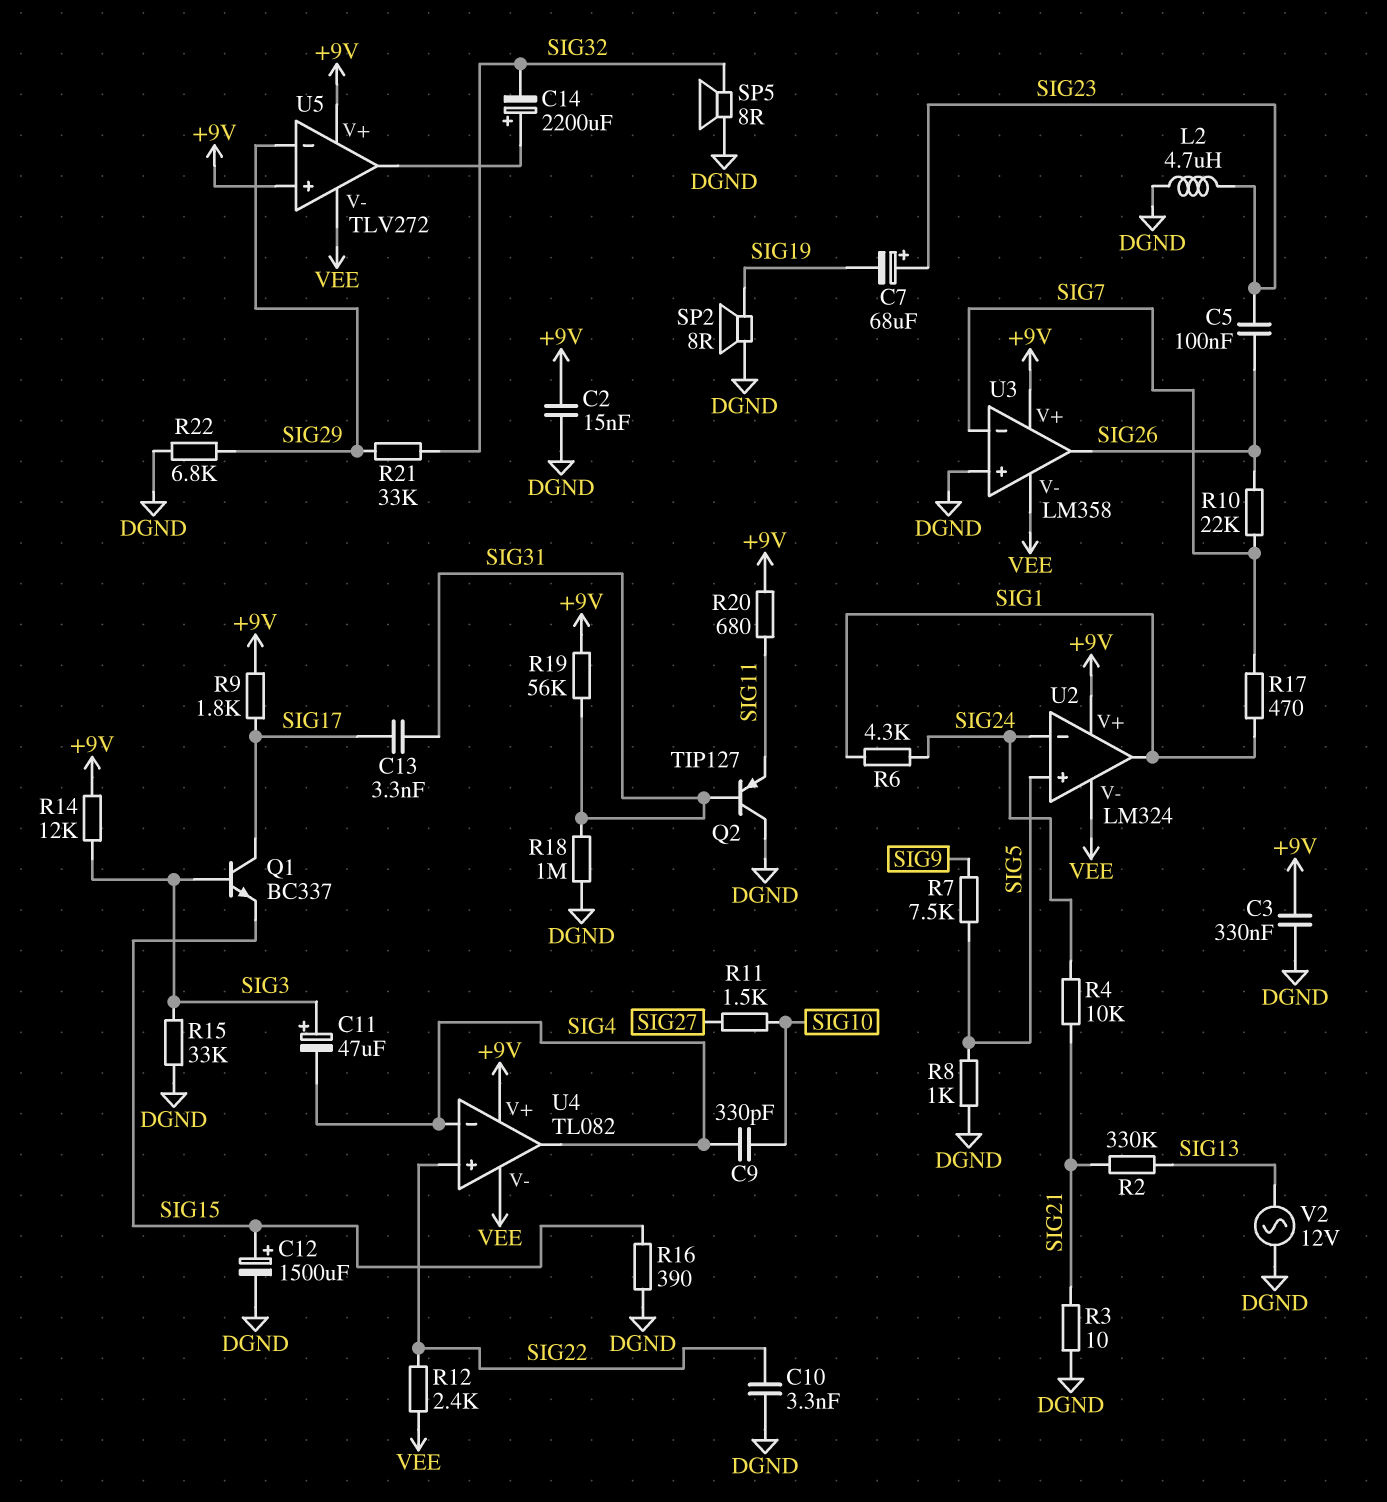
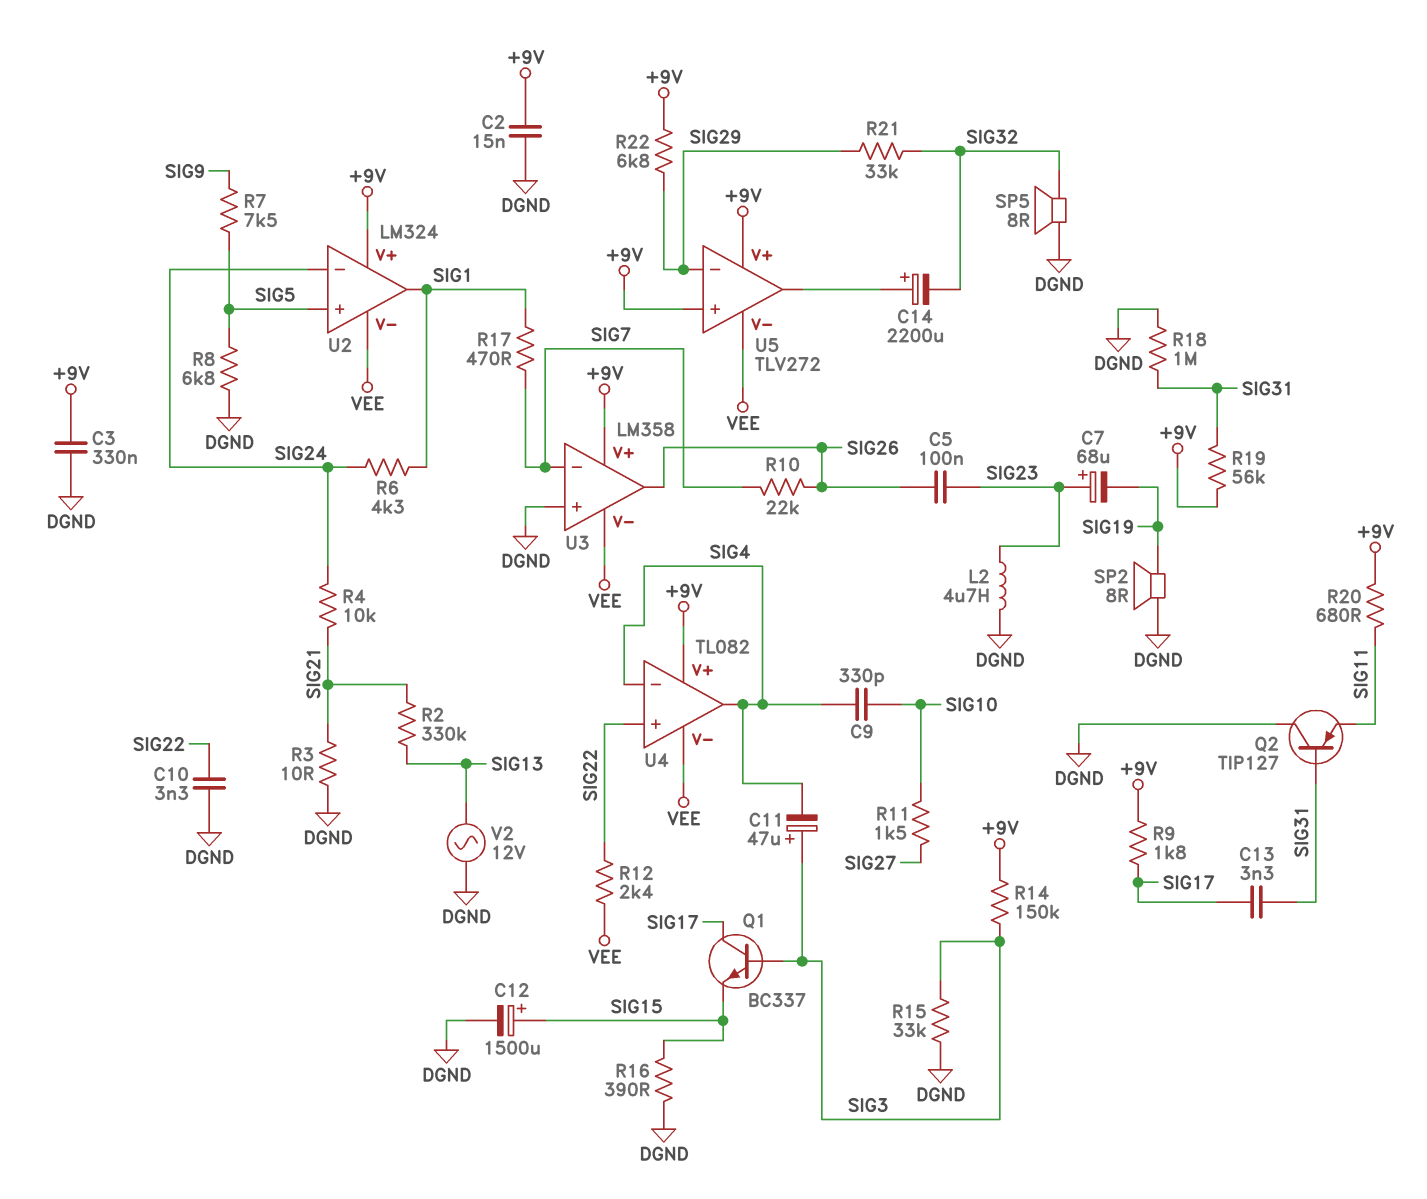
R8: 1k (DGND, SIG5) -> 6.8k (DGND, SIG5)
R14: 12k (+9V, SIG3) -> 150k (+9V, SIG3)
R22: 6.8k (DGND, SIG29) -> 6.8k (+9V, SIG29)

